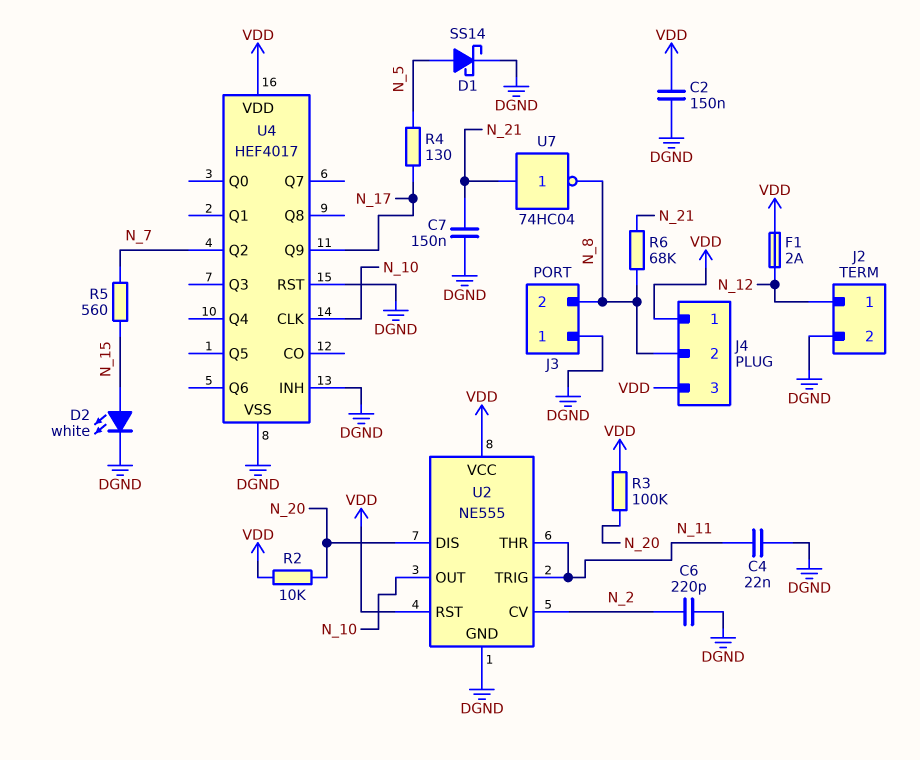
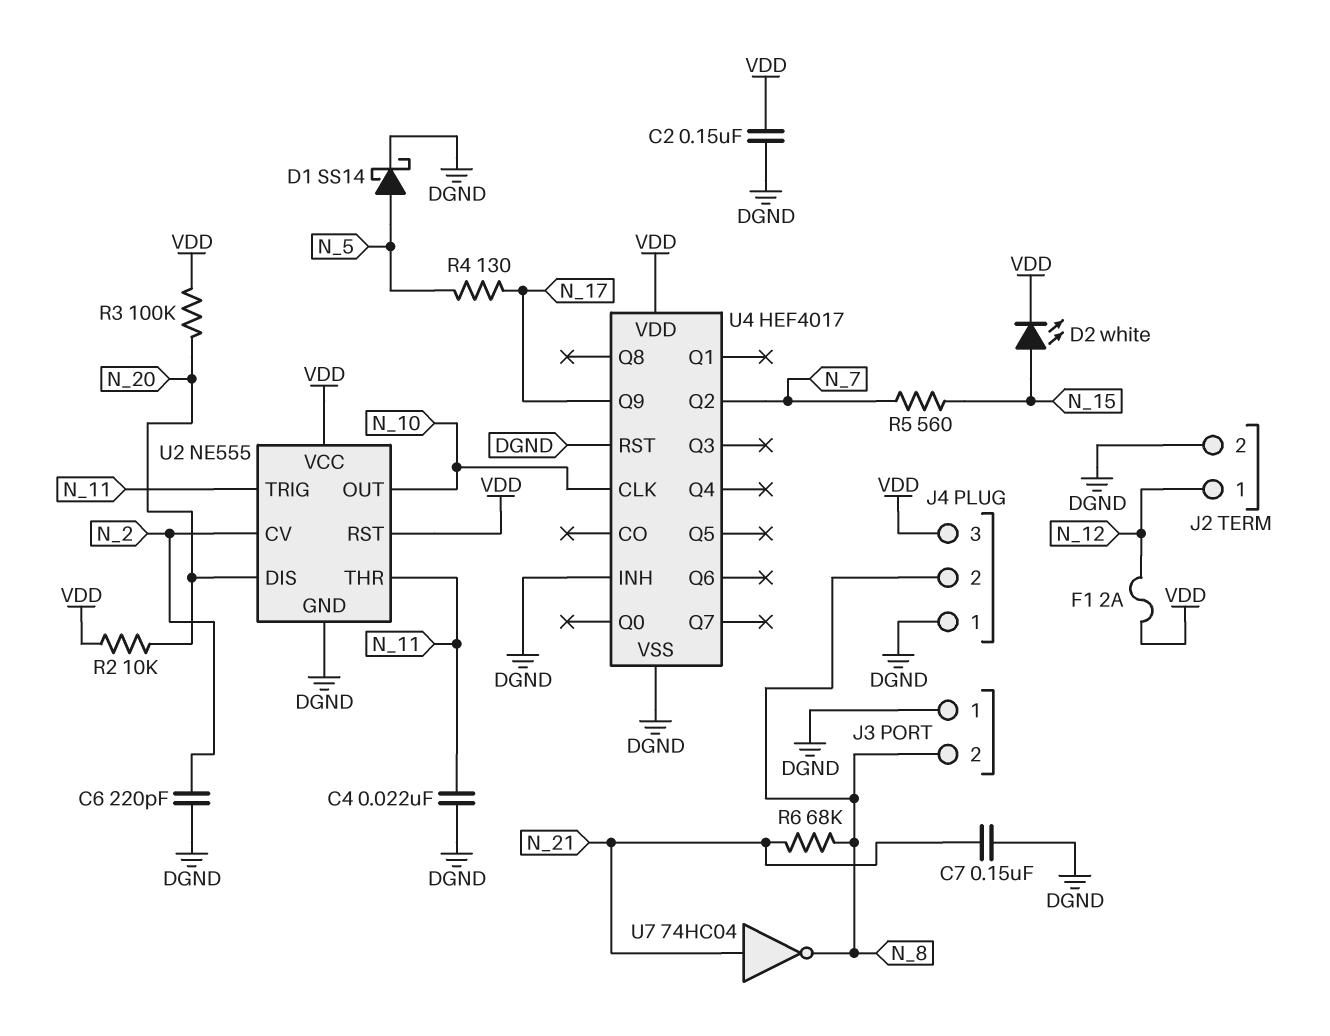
D2: LED white (A N_15, K DGND) -> LED white (A N_15, K VDD)
J4 pin 1: VDD -> DGND

